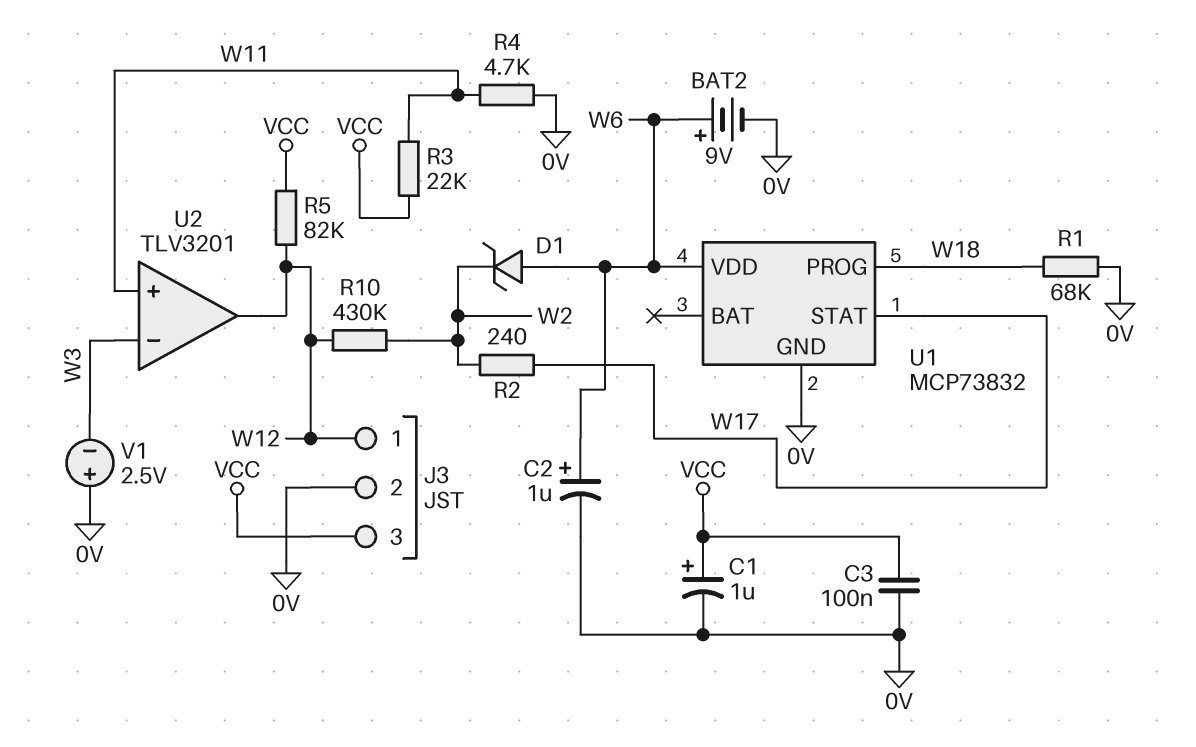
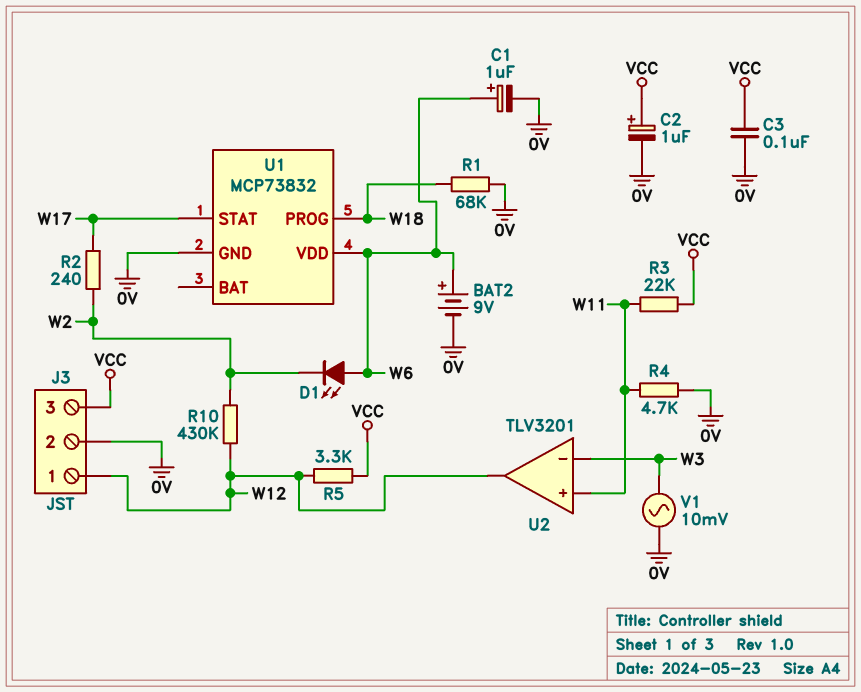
C1: 1uF (plus VCC, minus 0V) -> 1uF (plus W6, minus 0V)
C2: 1uF (plus W6, minus 0V) -> 1uF (plus VCC, minus 0V)
D1: zener (A W6, K W2) -> LED (A W6, K W2)
R5: 82k (VCC, W12) -> 3.3k (VCC, W12)
V1: 2.5V (plus 0V, minus W3) -> AC 10mV (0V, W3)

